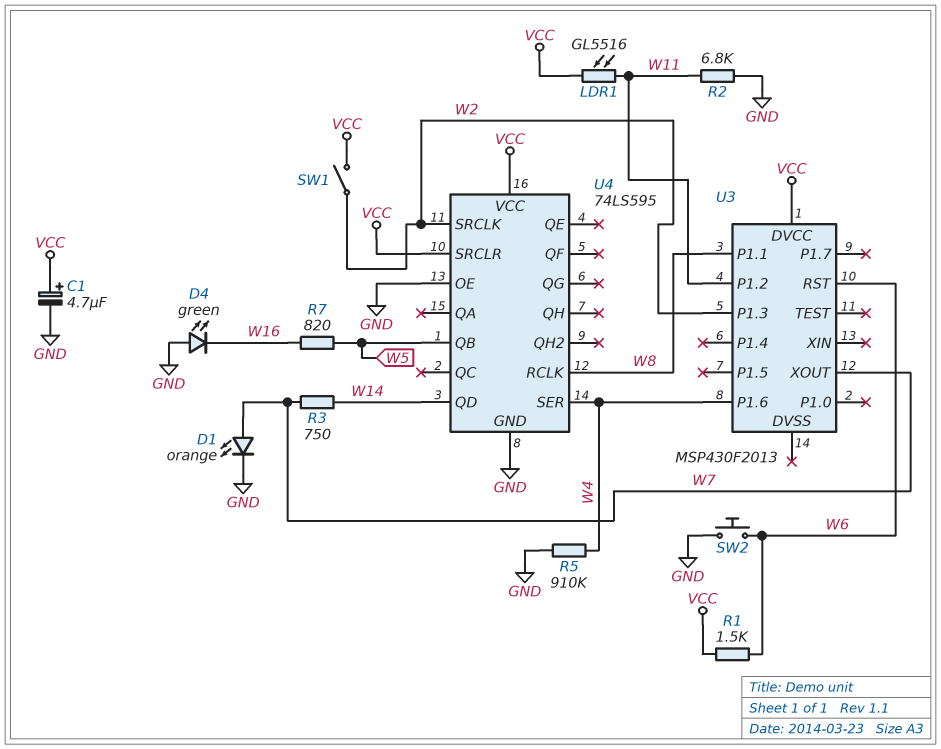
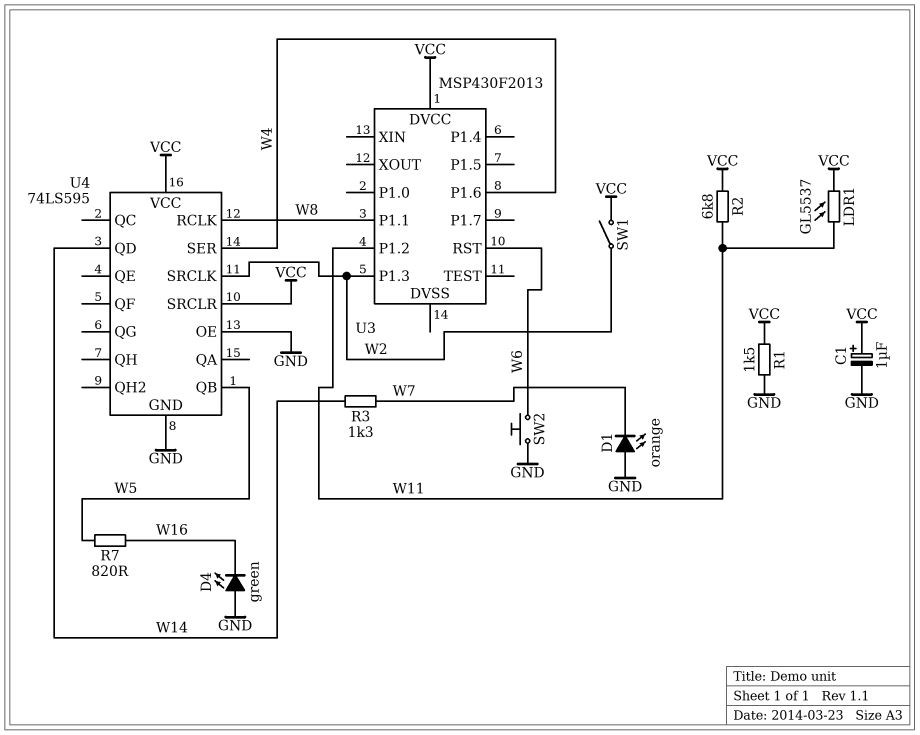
C1: 4.7uF (plus VCC, minus GND) -> 1uF (plus VCC, minus GND)
D1: LED orange (A W7, K GND) -> LED orange (A GND, K W7)
LDR1: GL5516 (VCC, W11) -> GL5537 (VCC, W11)
R1: 1.5k (VCC, W6) -> 1.5k (GND, VCC)
R2: 6.8k (GND, W11) -> 6.8k (VCC, W11)
R3: 750 (W7, W14) -> 1.3k (W7, W14)
R5: 910k (GND, W4) -> none
U3 pin XOUT: W7 -> none

